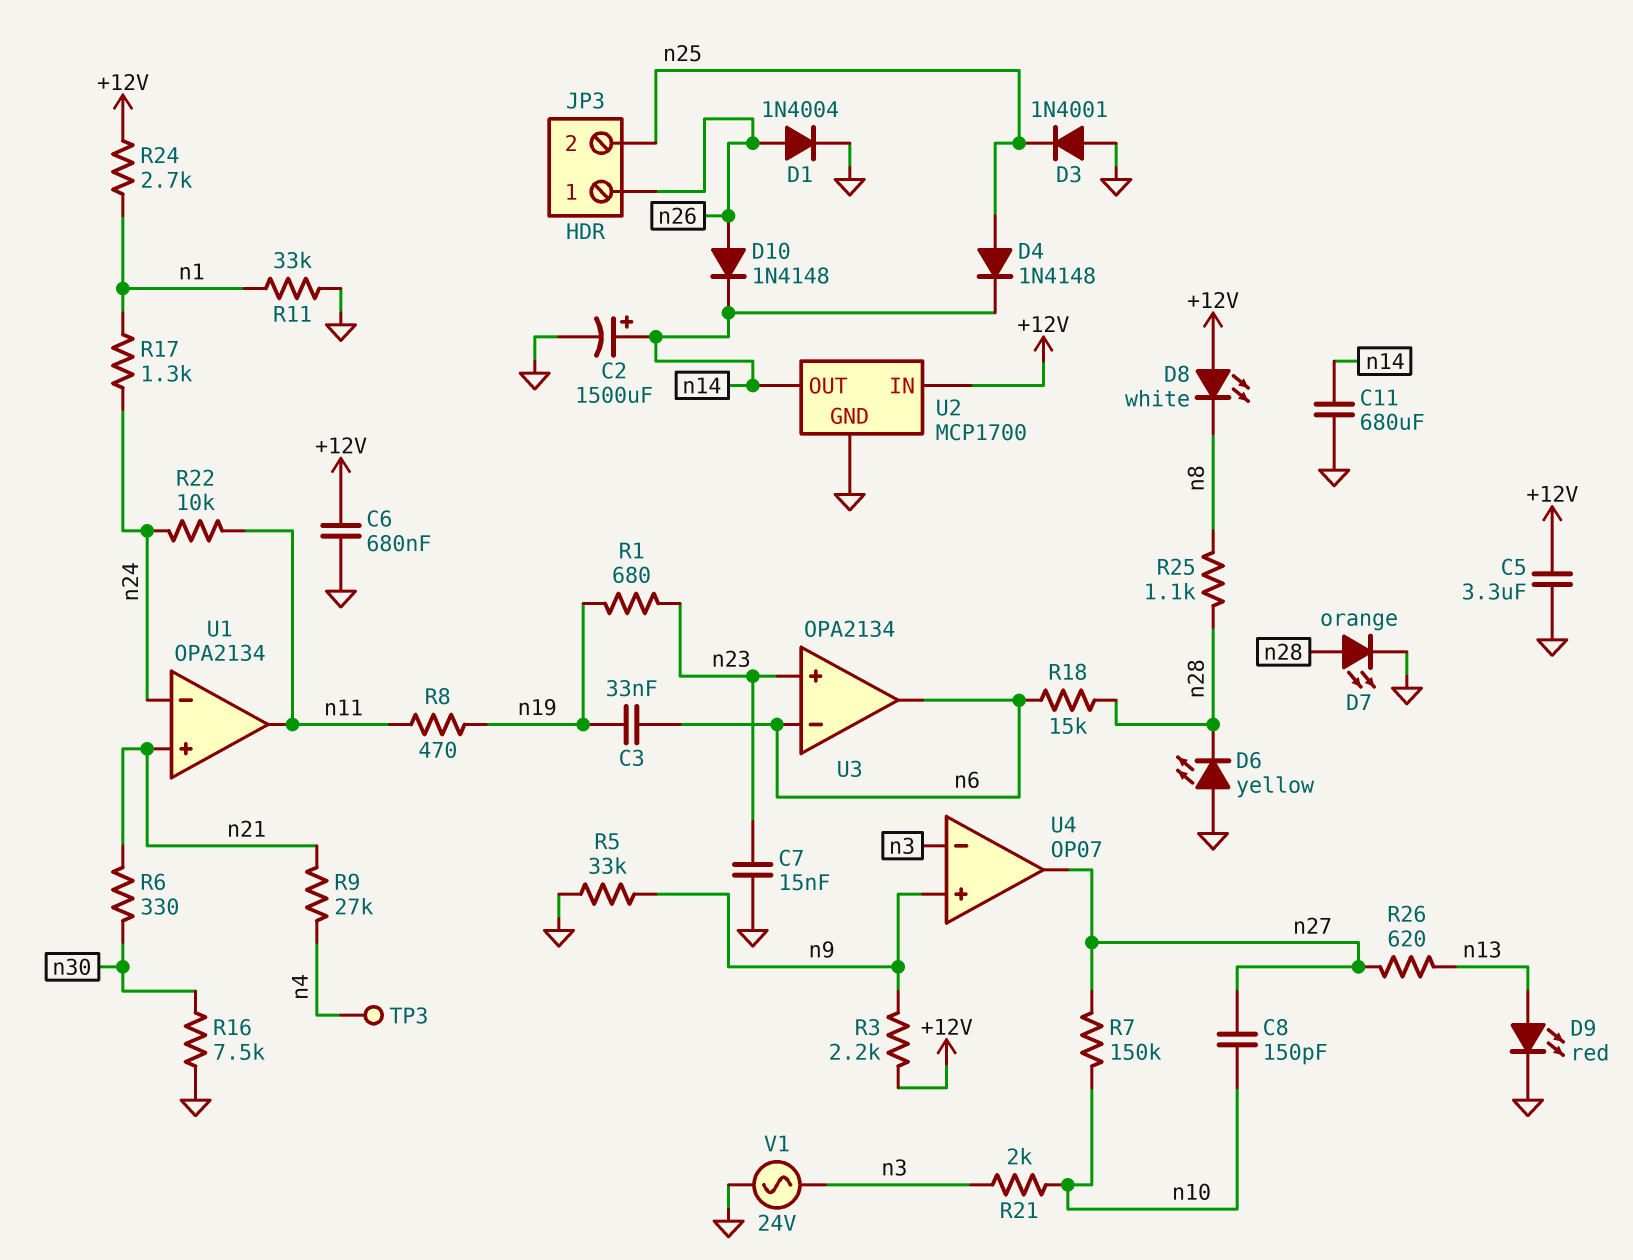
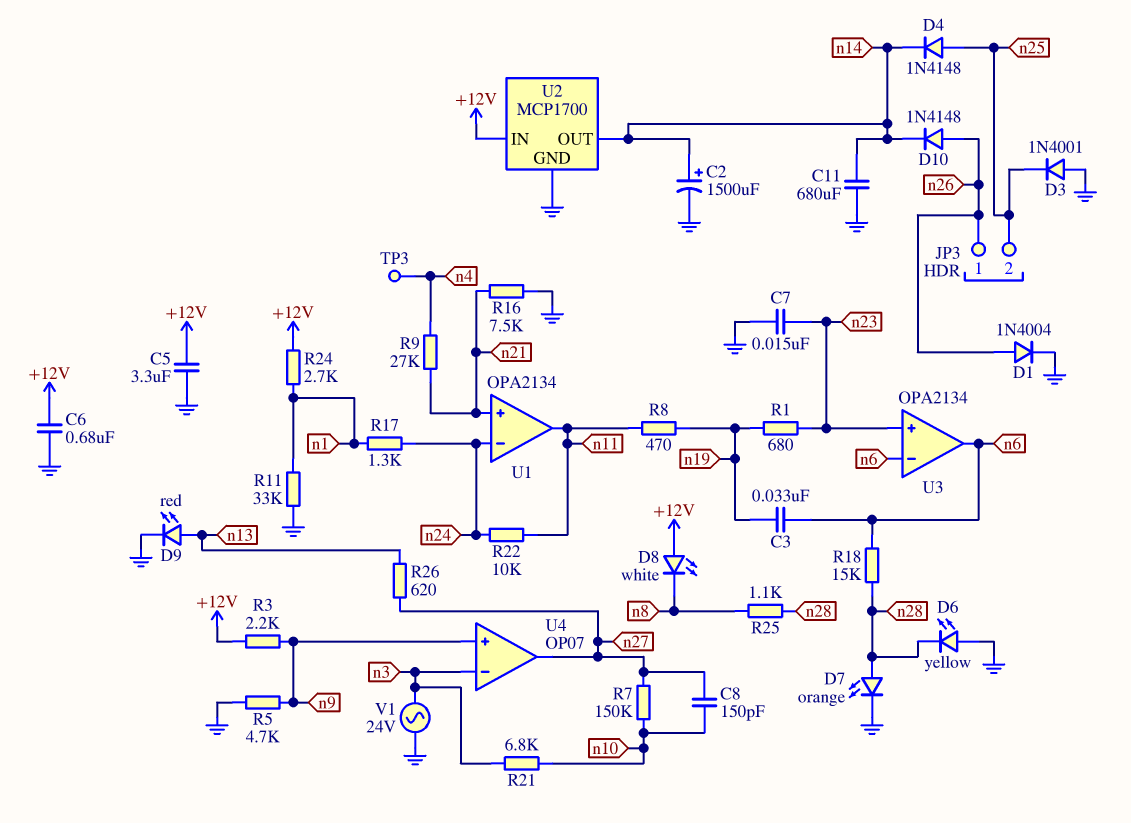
R5: 33k (GND, n9) -> 4.7k (GND, n9)
R6: 330 (n21, n30) -> none
R16: 7.5k (GND, n30) -> 7.5k (GND, n21)
R21: 2k (n3, n10) -> 6.8k (n3, n10)

